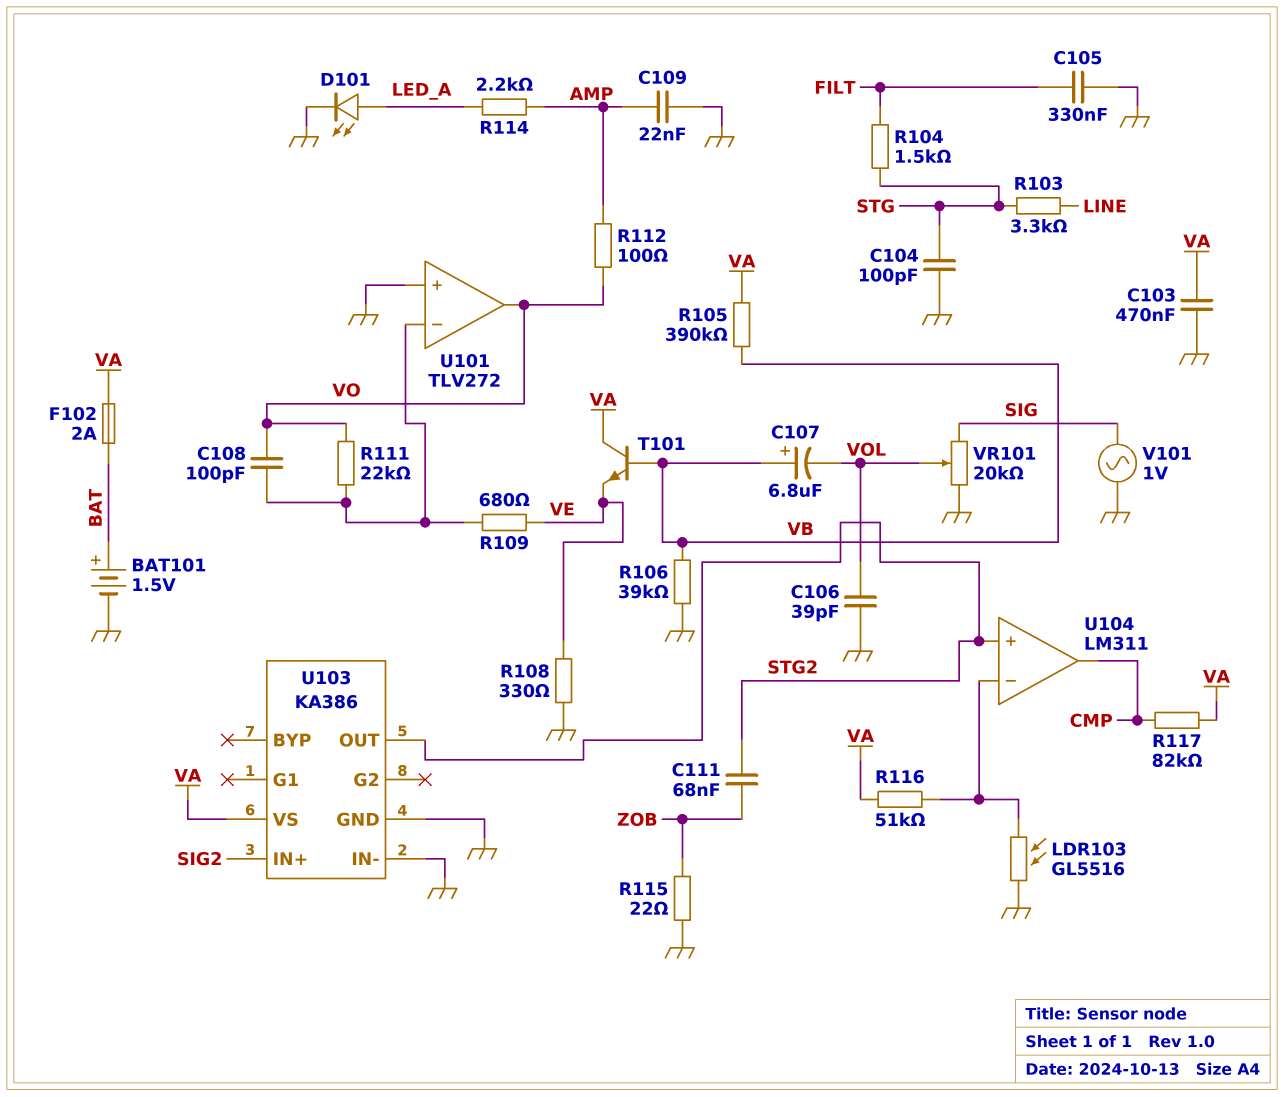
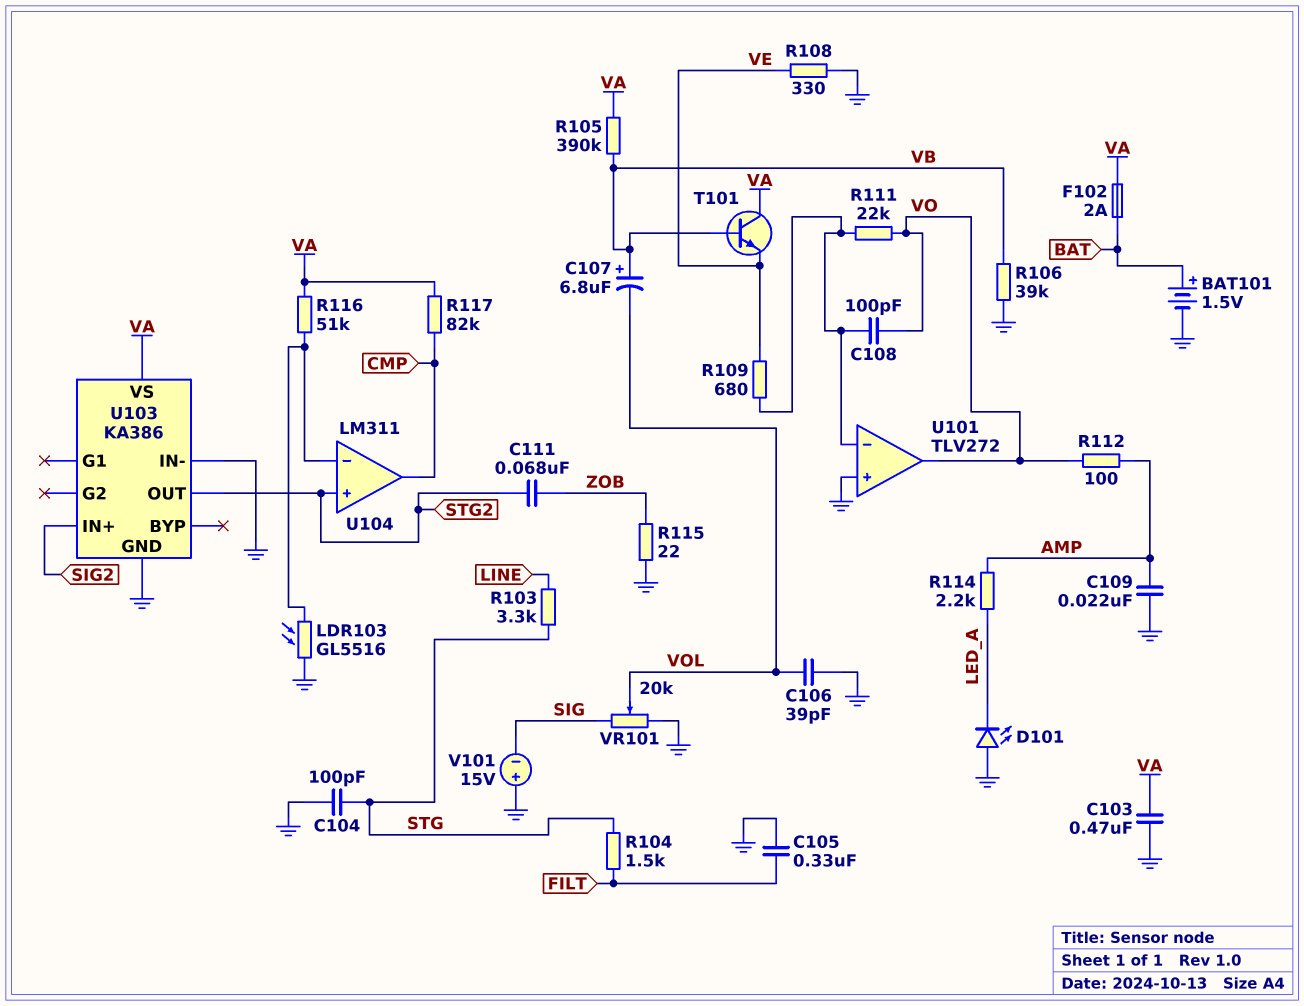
D101: LED (A LED_A, K GND) -> LED (A GND, K LED_A)
V101: AC 1V (GND, SIG) -> 15V (plus GND, minus SIG)

